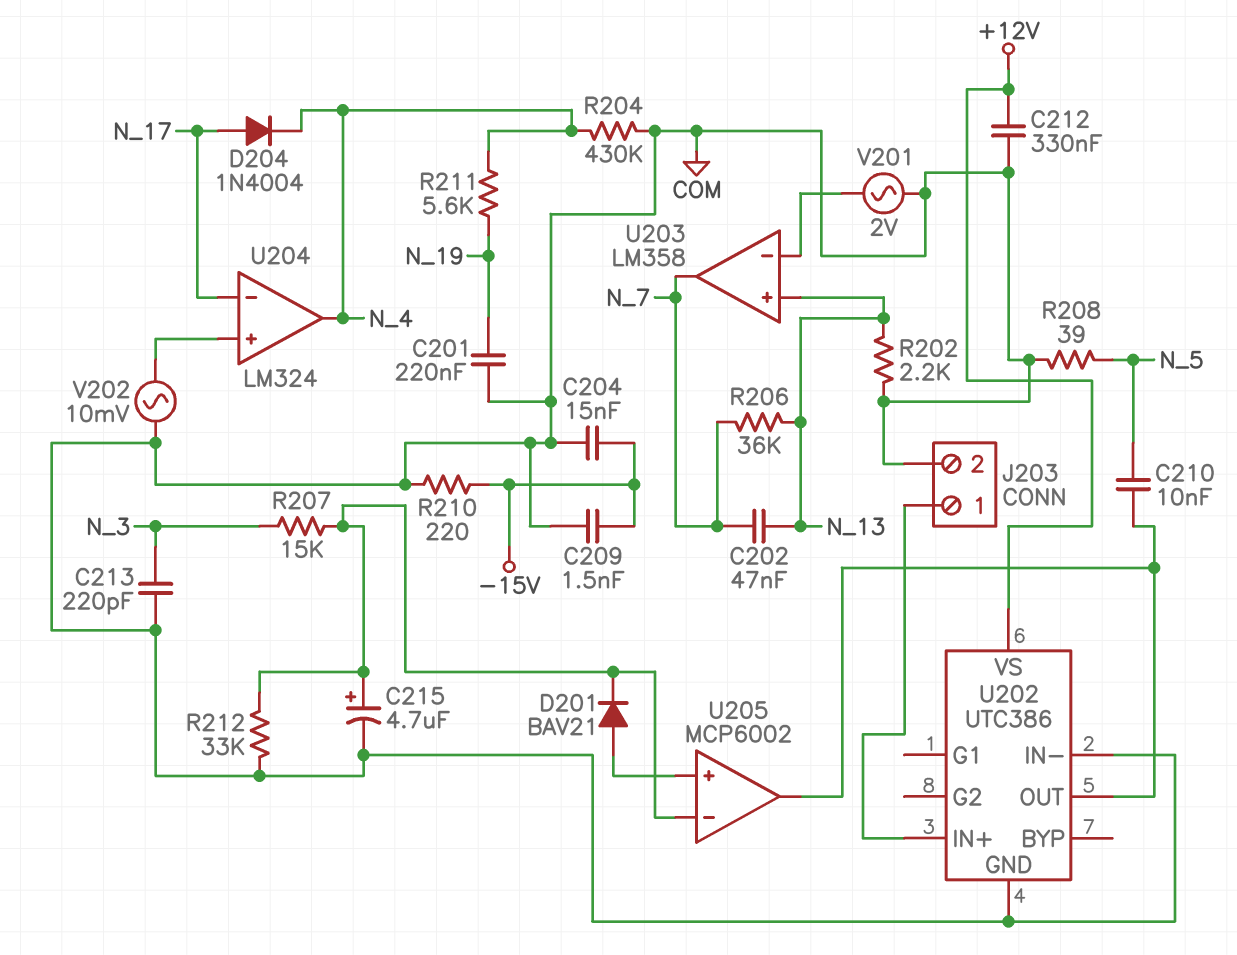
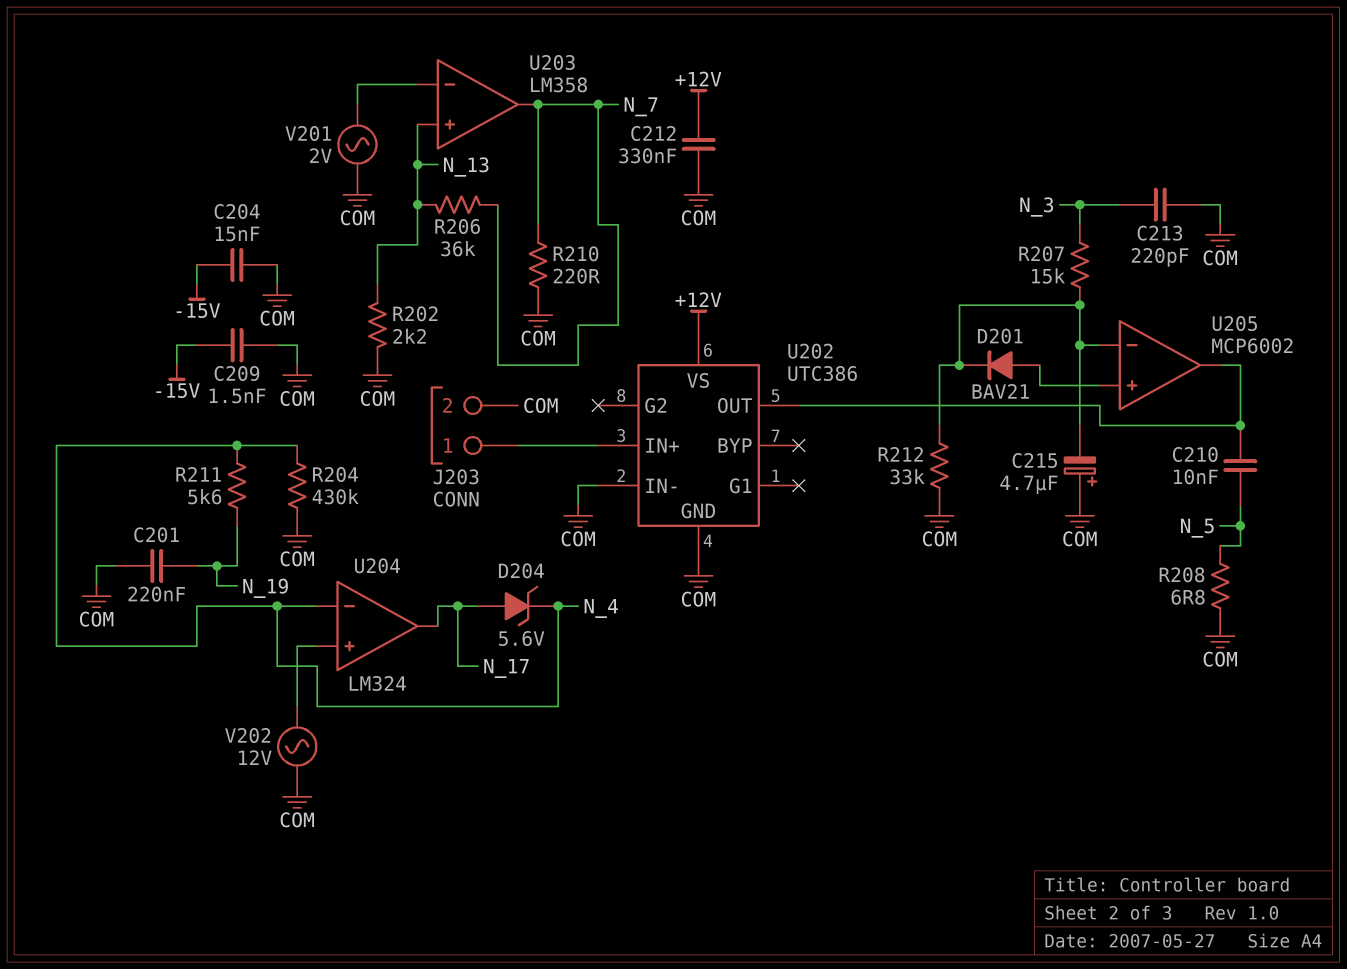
C202: 47nF (N_7, N_13) -> none
C215: 4.7uF (plus U205/in-, minus COM) -> 4.7uF (plus COM, minus U205/in-)
D204: diode 1N4004 (A N_17, K N_4) -> zener 5.6V (A N_17, K N_4)
R208: 39 (COM, N_5) -> 6.8 (COM, N_5)
R210: 220 (-15V, COM) -> 220 (COM, N_7)
U204 pin in-: N_17 -> N_4
U204 pin out: N_4 -> N_17
V202: AC 10mV (COM, U204/in+) -> AC 12V (COM, U204/in+)

